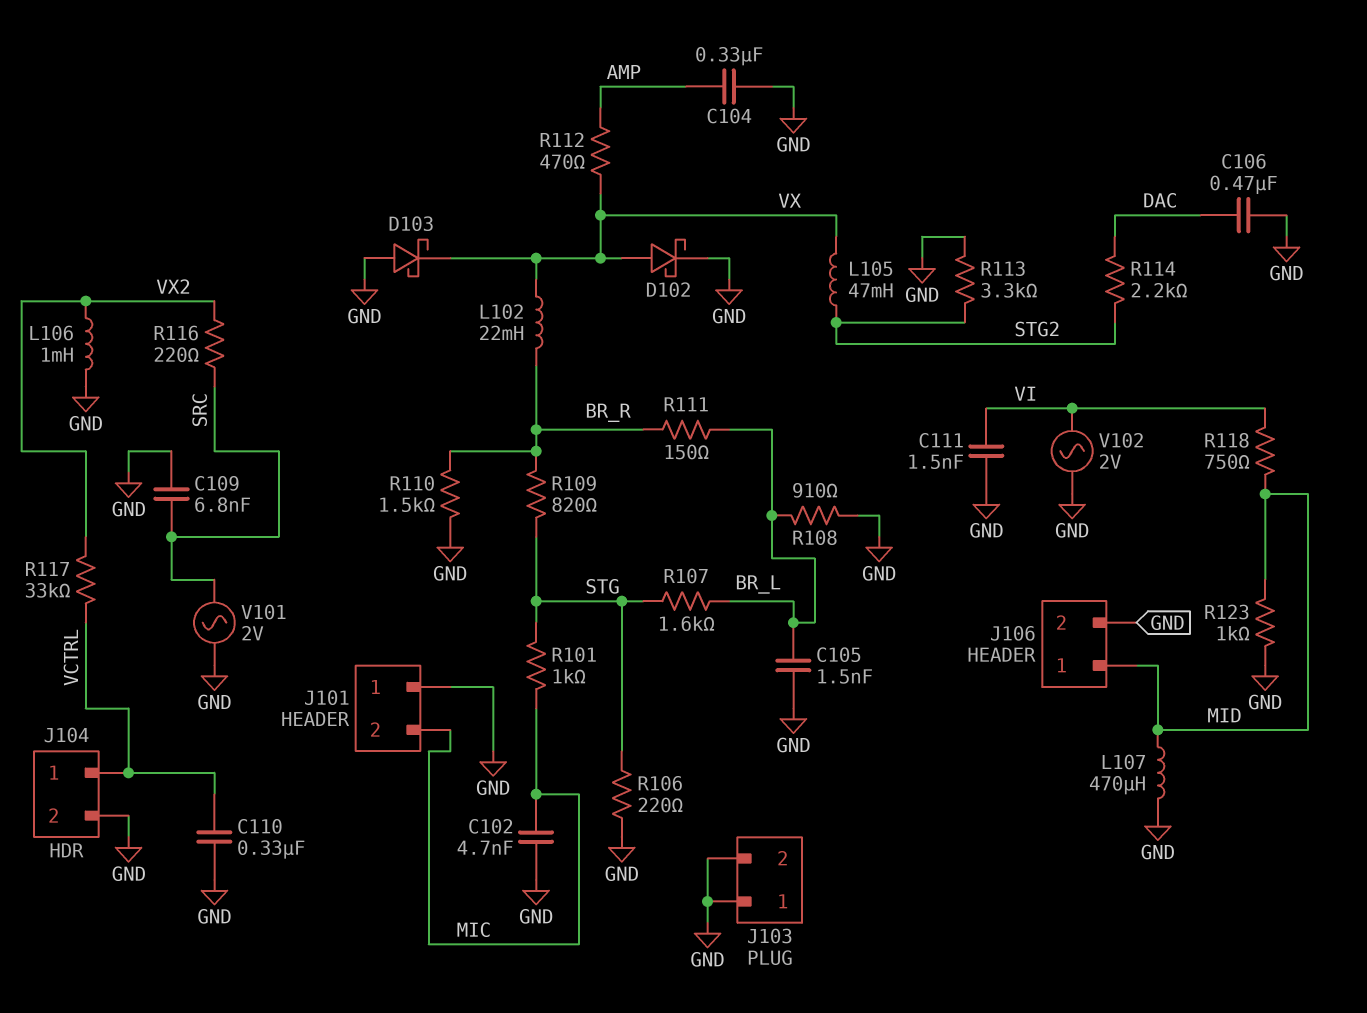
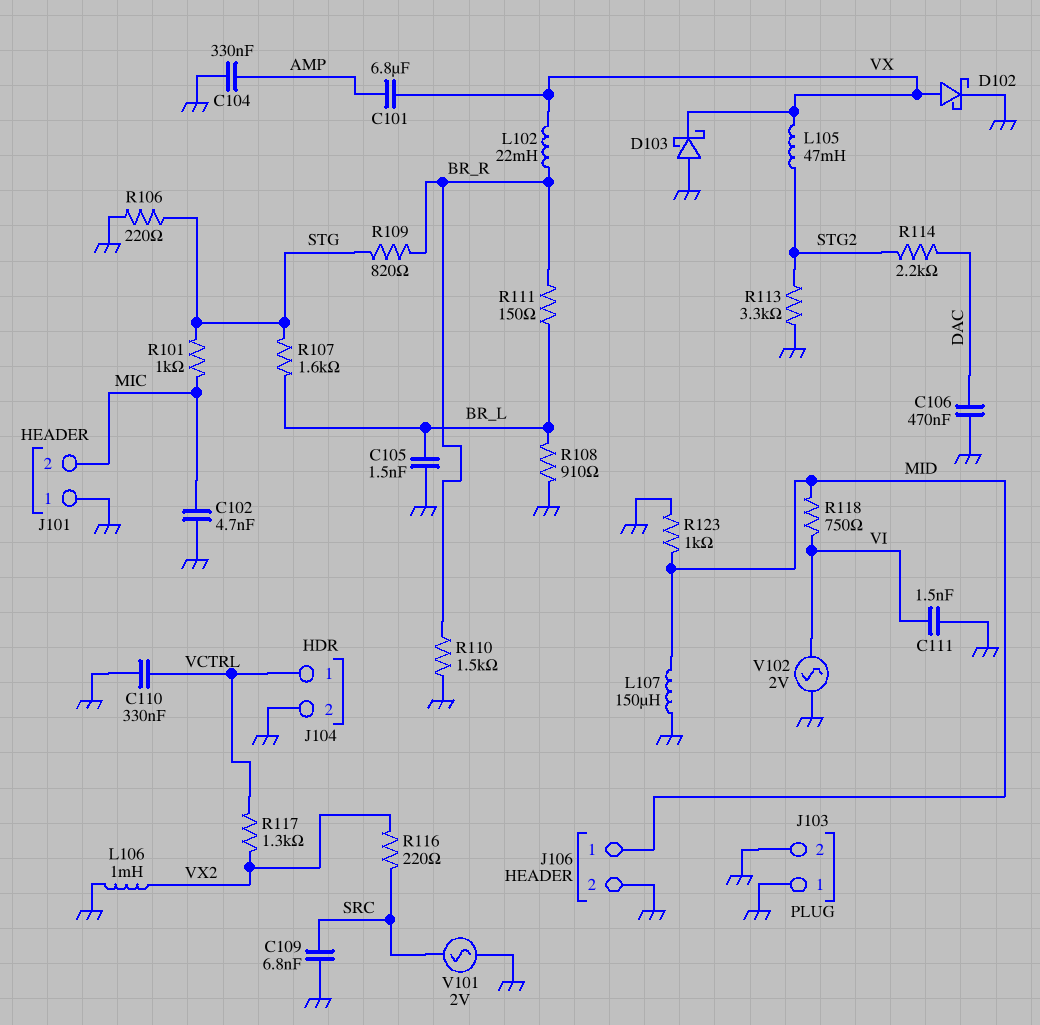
C101: none -> 6.8uF (AMP, VX)
L107: 470uH (GND, MID) -> 150uH (GND, MID)
R112: 470 (AMP, VX) -> none
R117: 33k (VCTRL, VX2) -> 1.3k (VCTRL, VX2)

